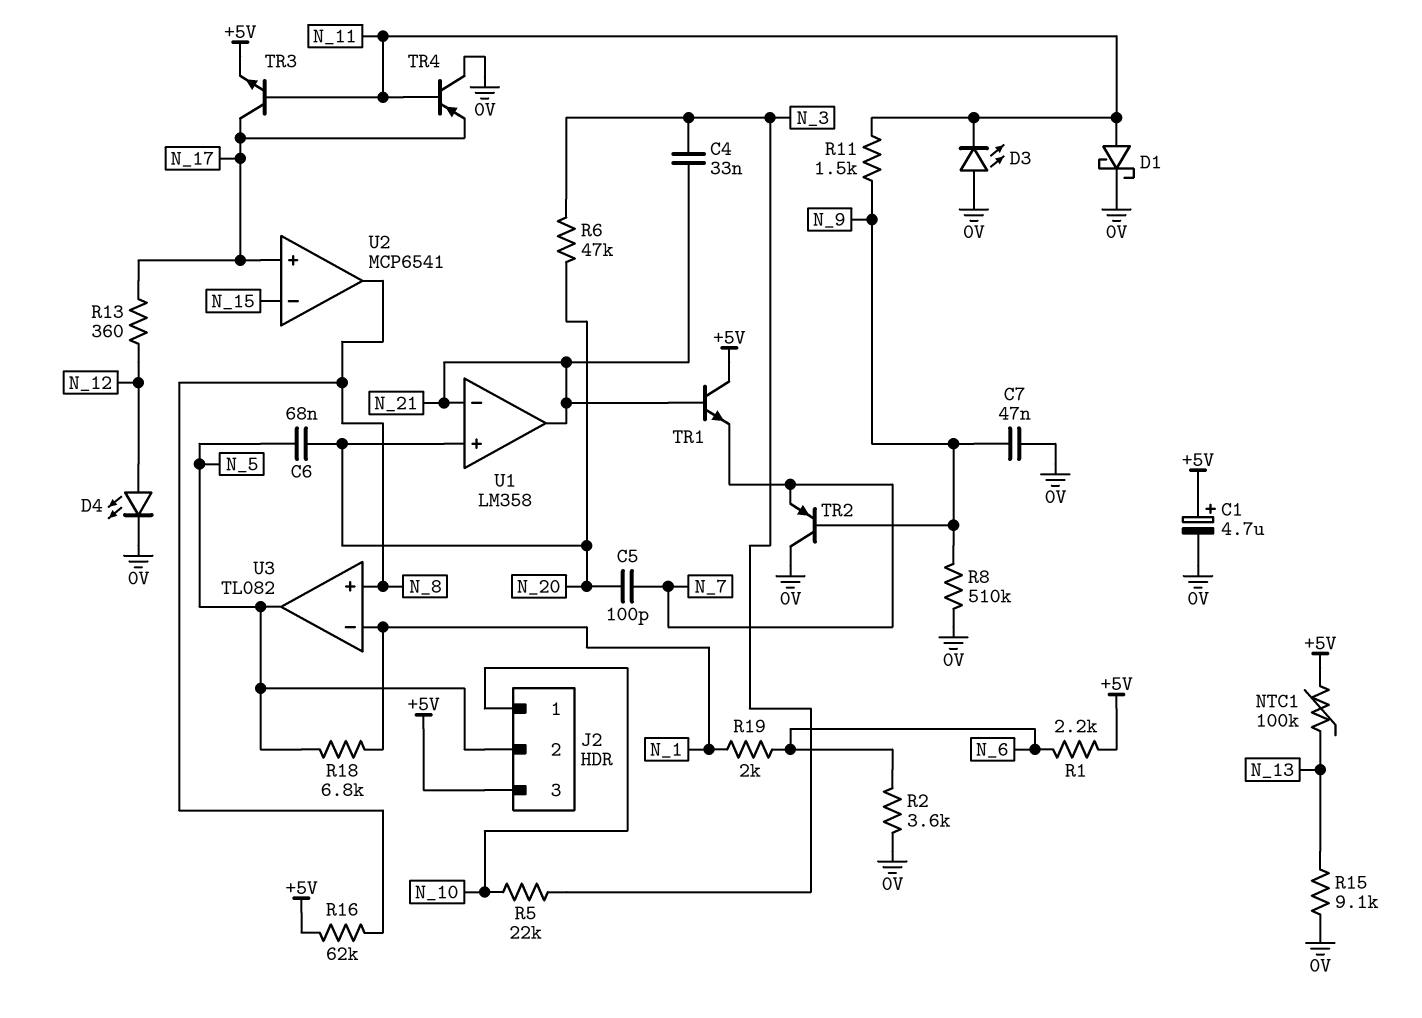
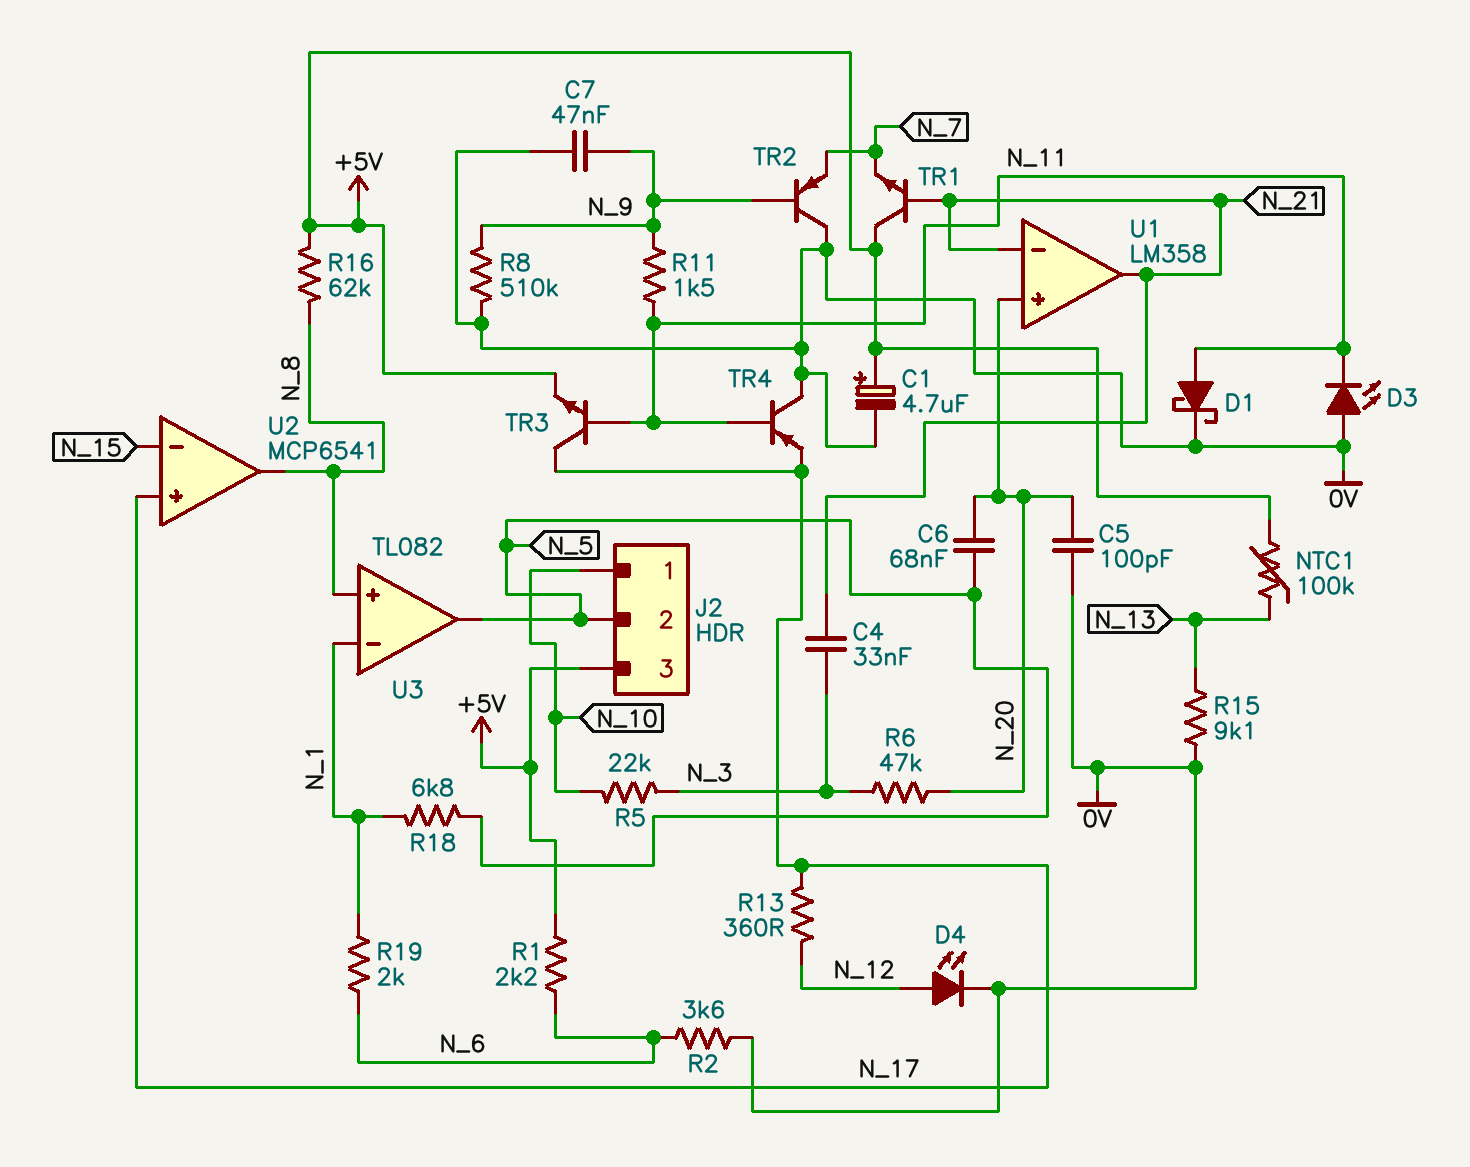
C5: 100pF (N_7, N_20) -> 100pF (0V, N_20)

